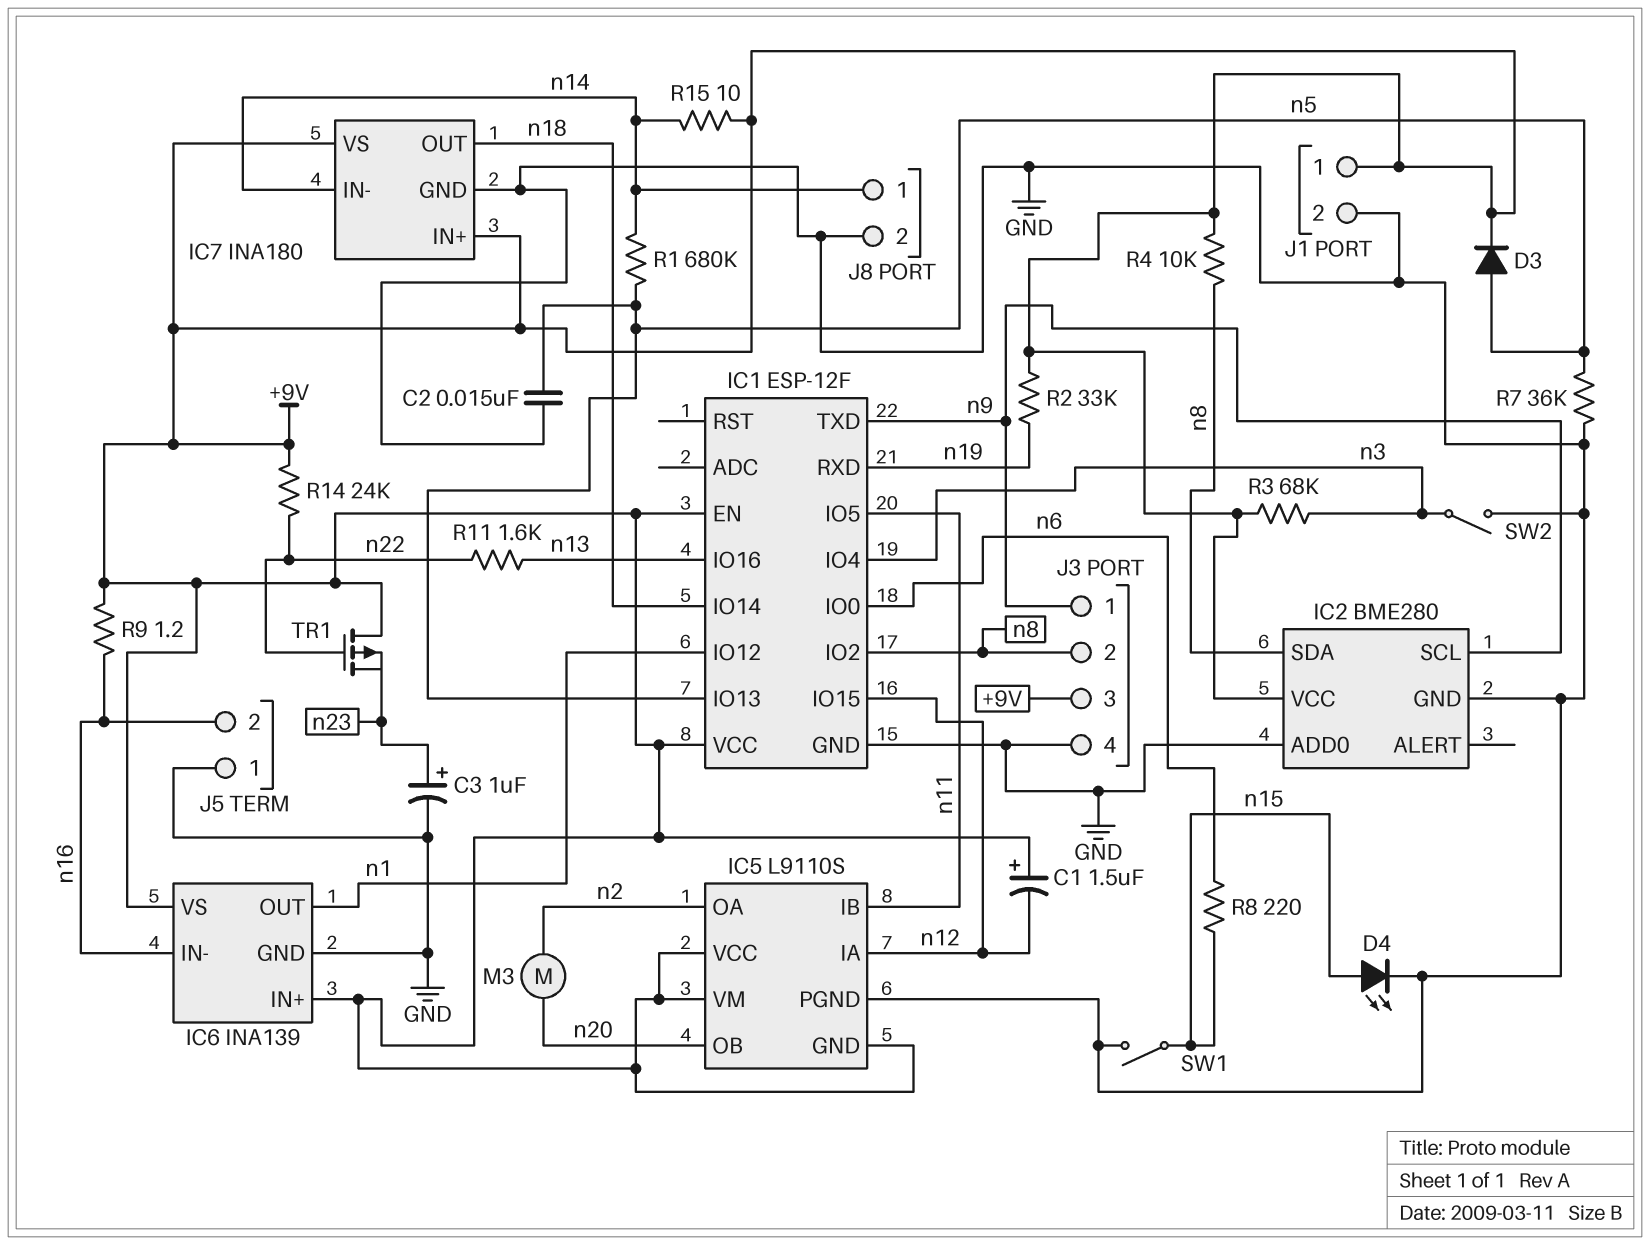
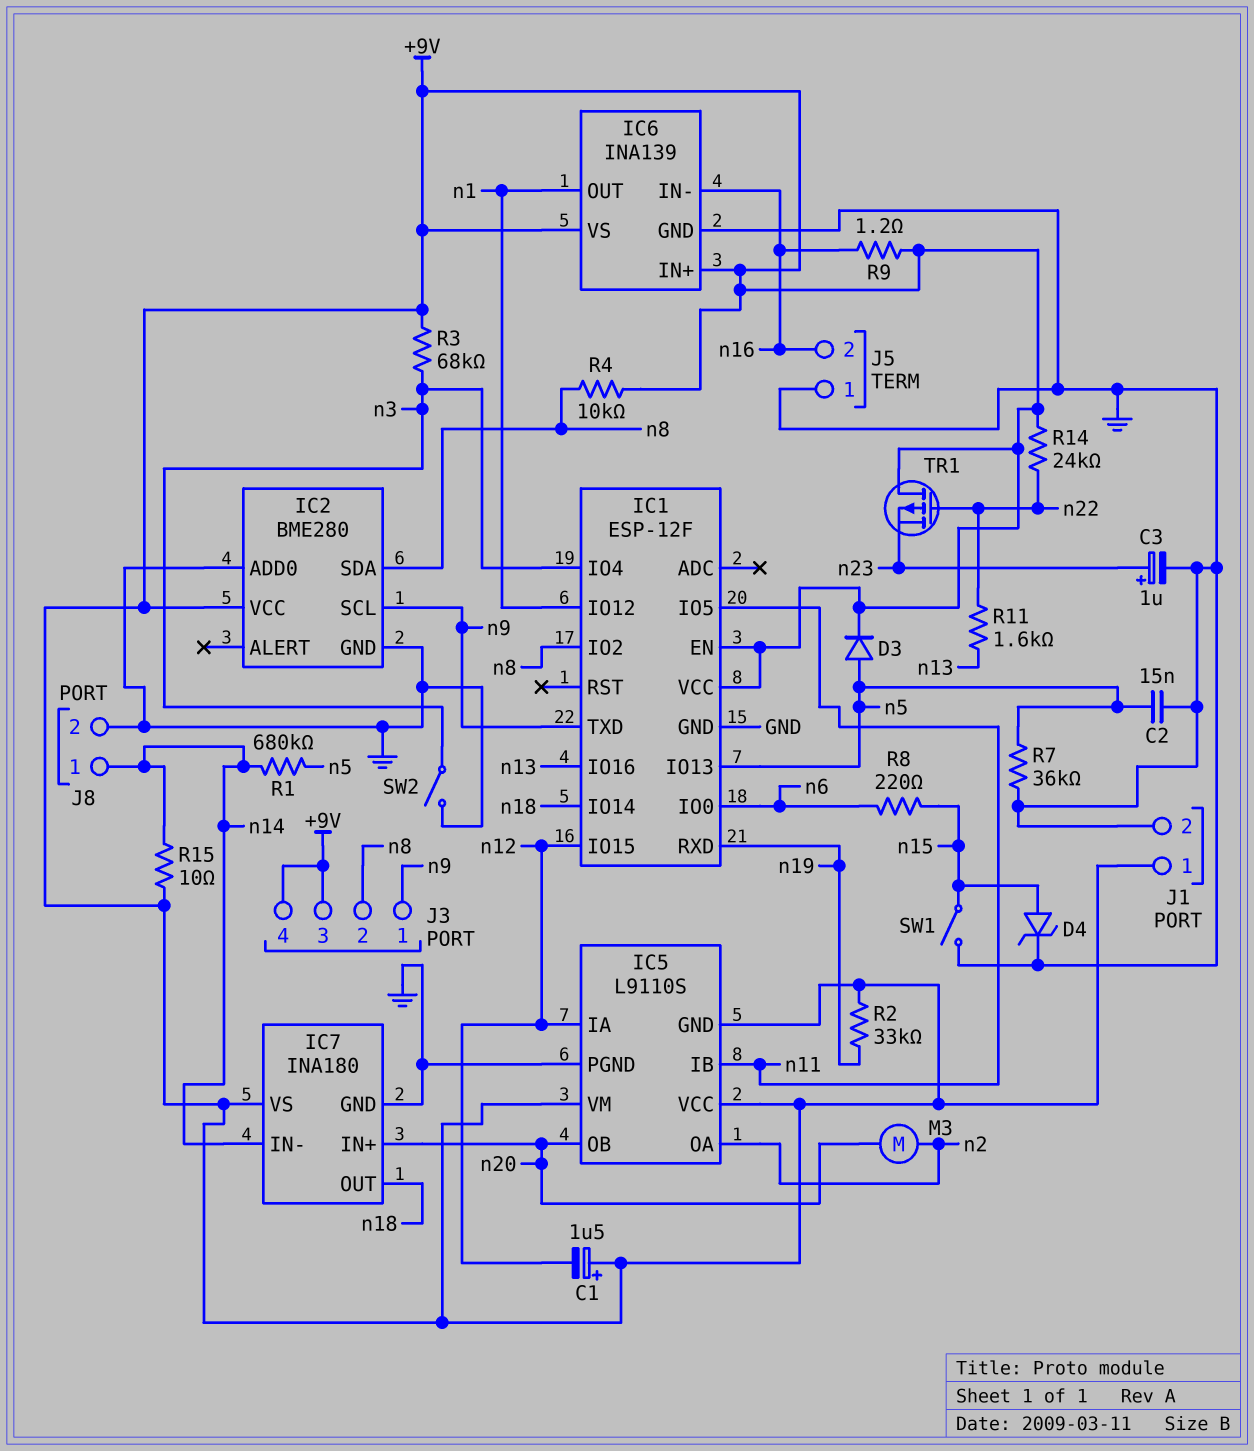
D4: LED (A n15, K GND) -> zener (A n15, K GND)
IC7 pin IN+: +9V -> n20
J3 pin 4: GND -> +9V

